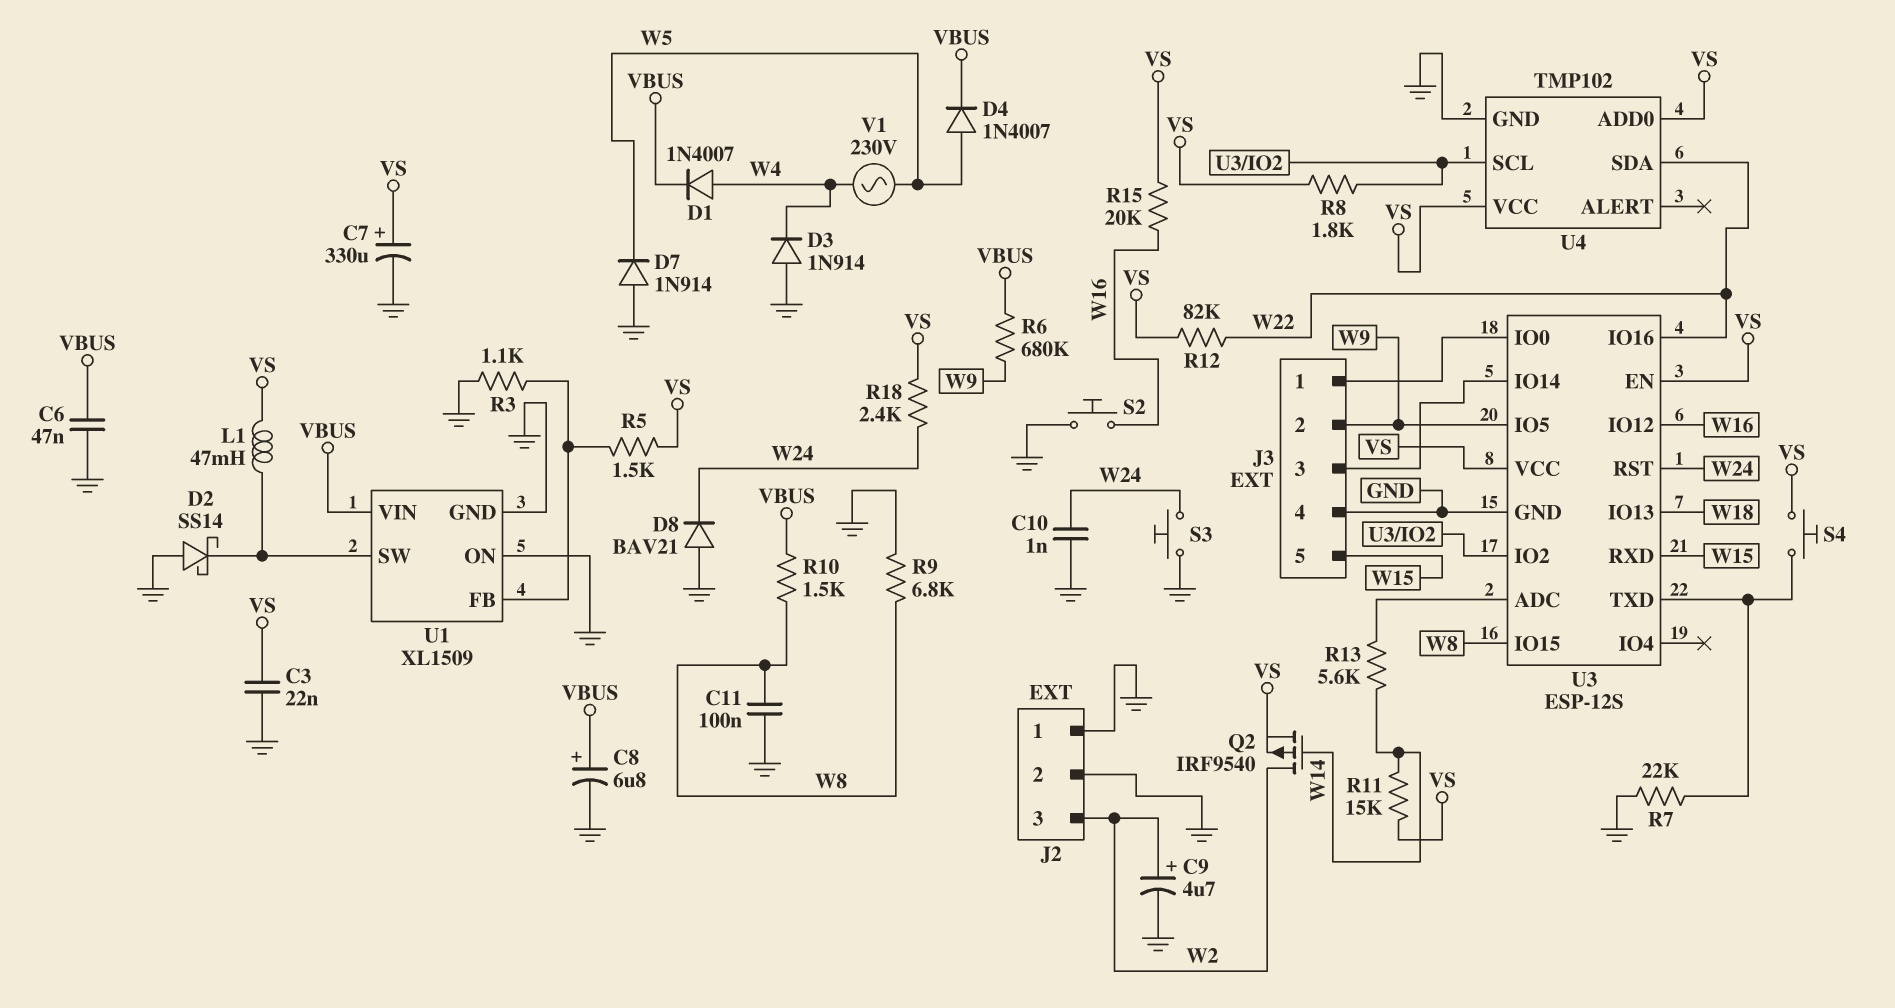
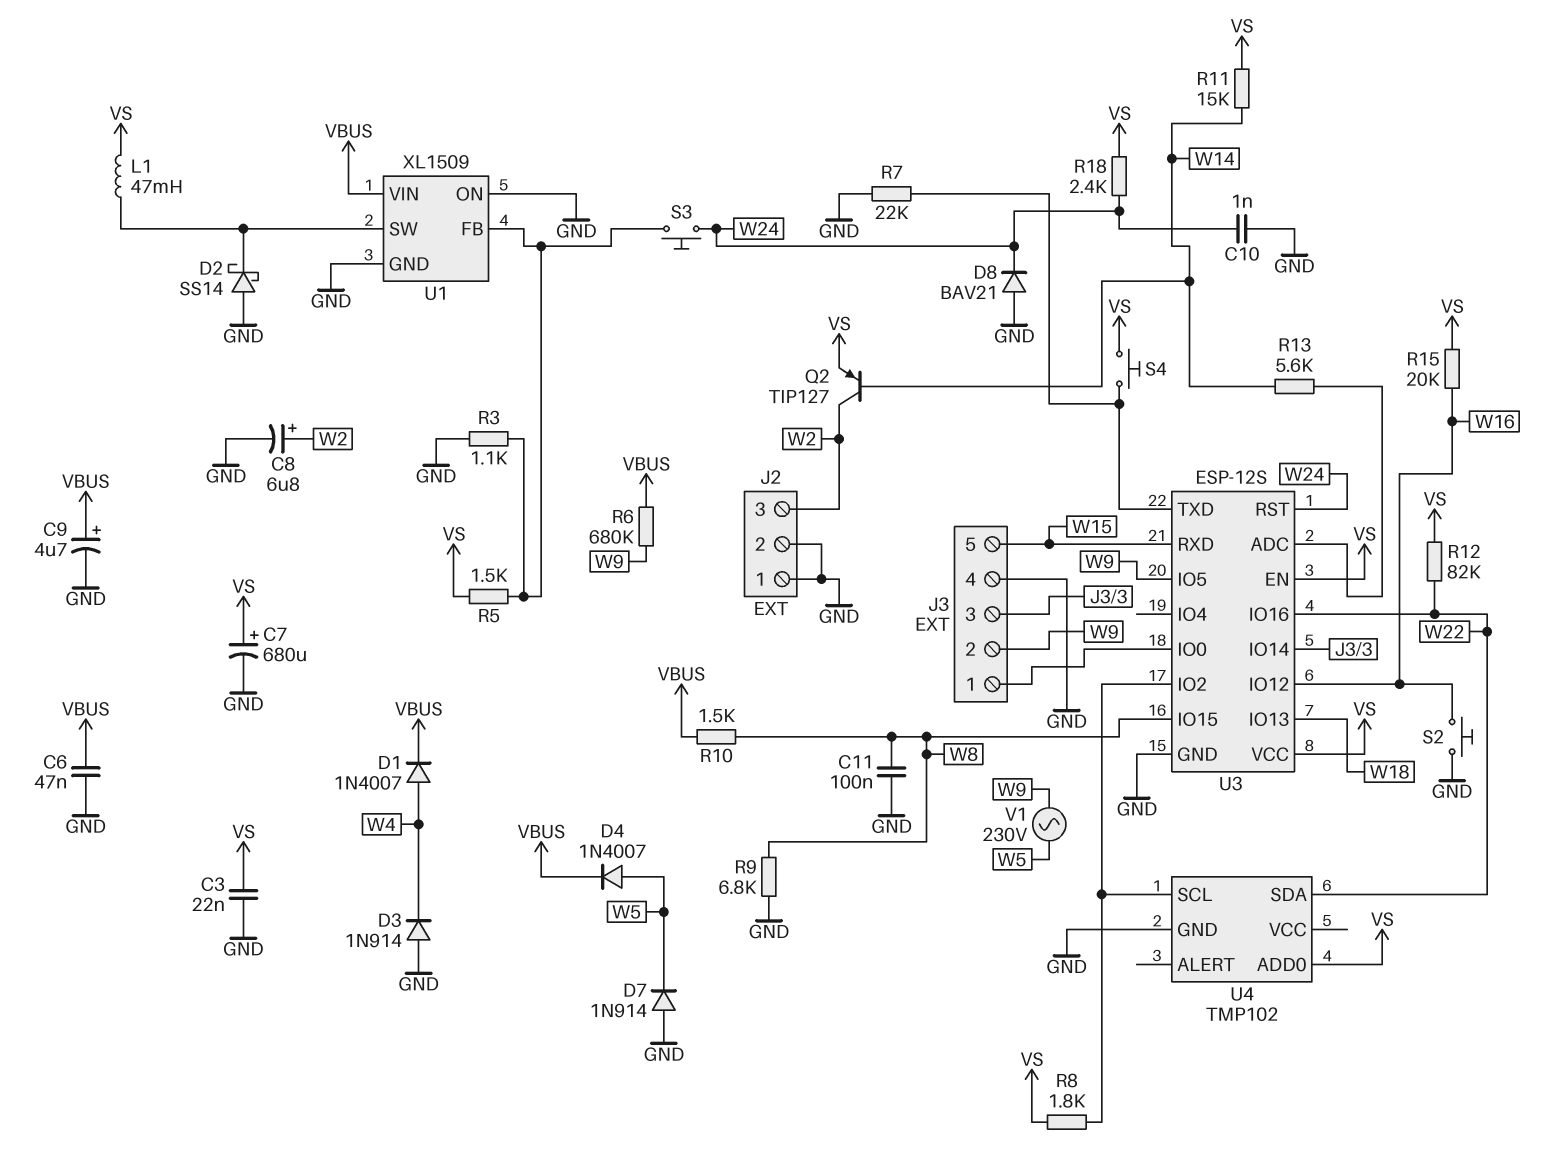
C7: 330uF (plus VS, minus GND) -> 680uF (plus VS, minus GND)
C8: 6.8uF (plus VBUS, minus GND) -> 6.8uF (plus W2, minus GND)
C9: 4.7uF (plus W2, minus GND) -> 4.7uF (plus VBUS, minus GND)
Q2: PMOS IRF9540 (G W14, D W2, S VS) -> PNP TIP127 (B W14, C W2, E VS)
S3: button (GND, W24) -> button (U1/FB, W24)
U4 pin VCC: VS -> none
V1: AC 230V (W4, W5) -> AC 230V (W5, W9)

